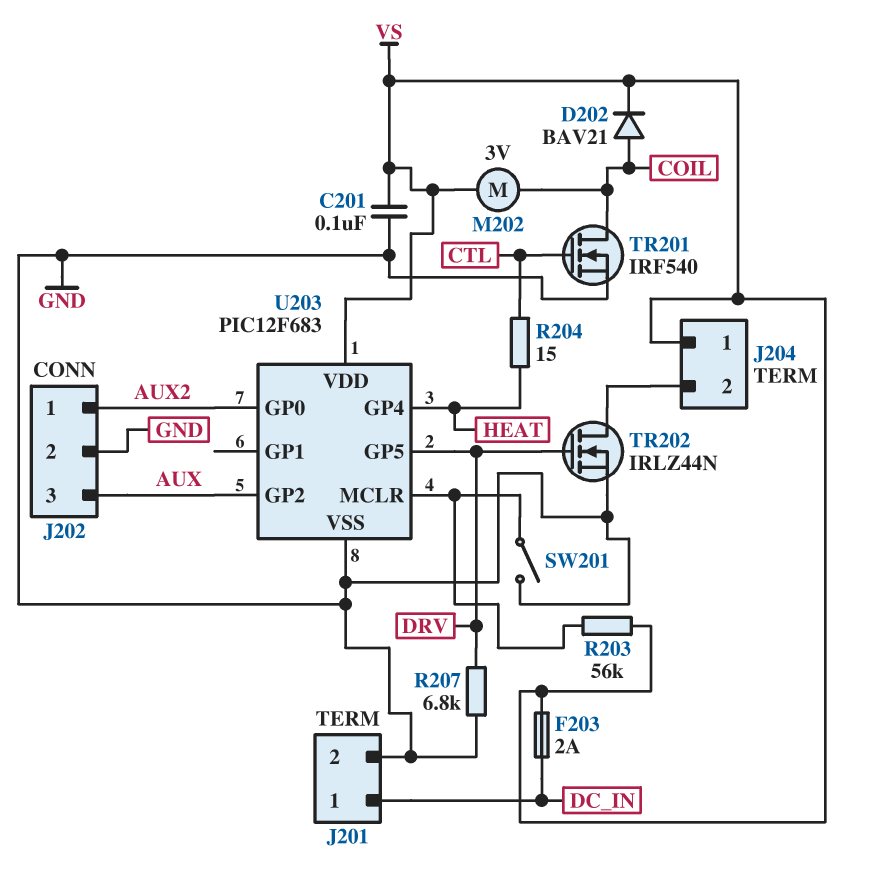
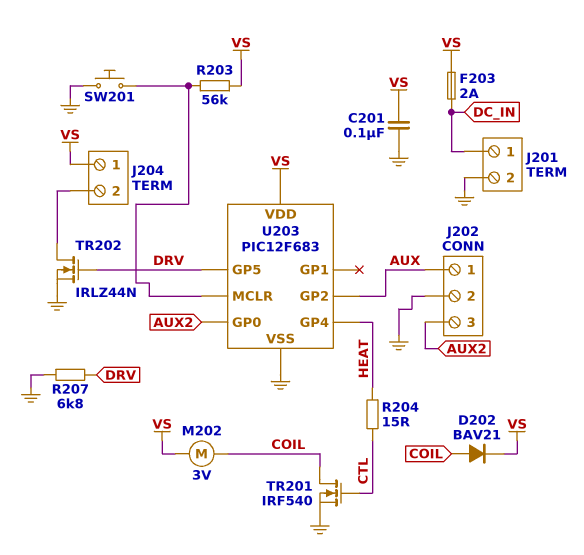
J202 pin 1: AUX2 -> AUX
J202 pin 3: AUX -> AUX2
SW201: switch (GND, U203/MCLR) -> button (GND, U203/MCLR)

